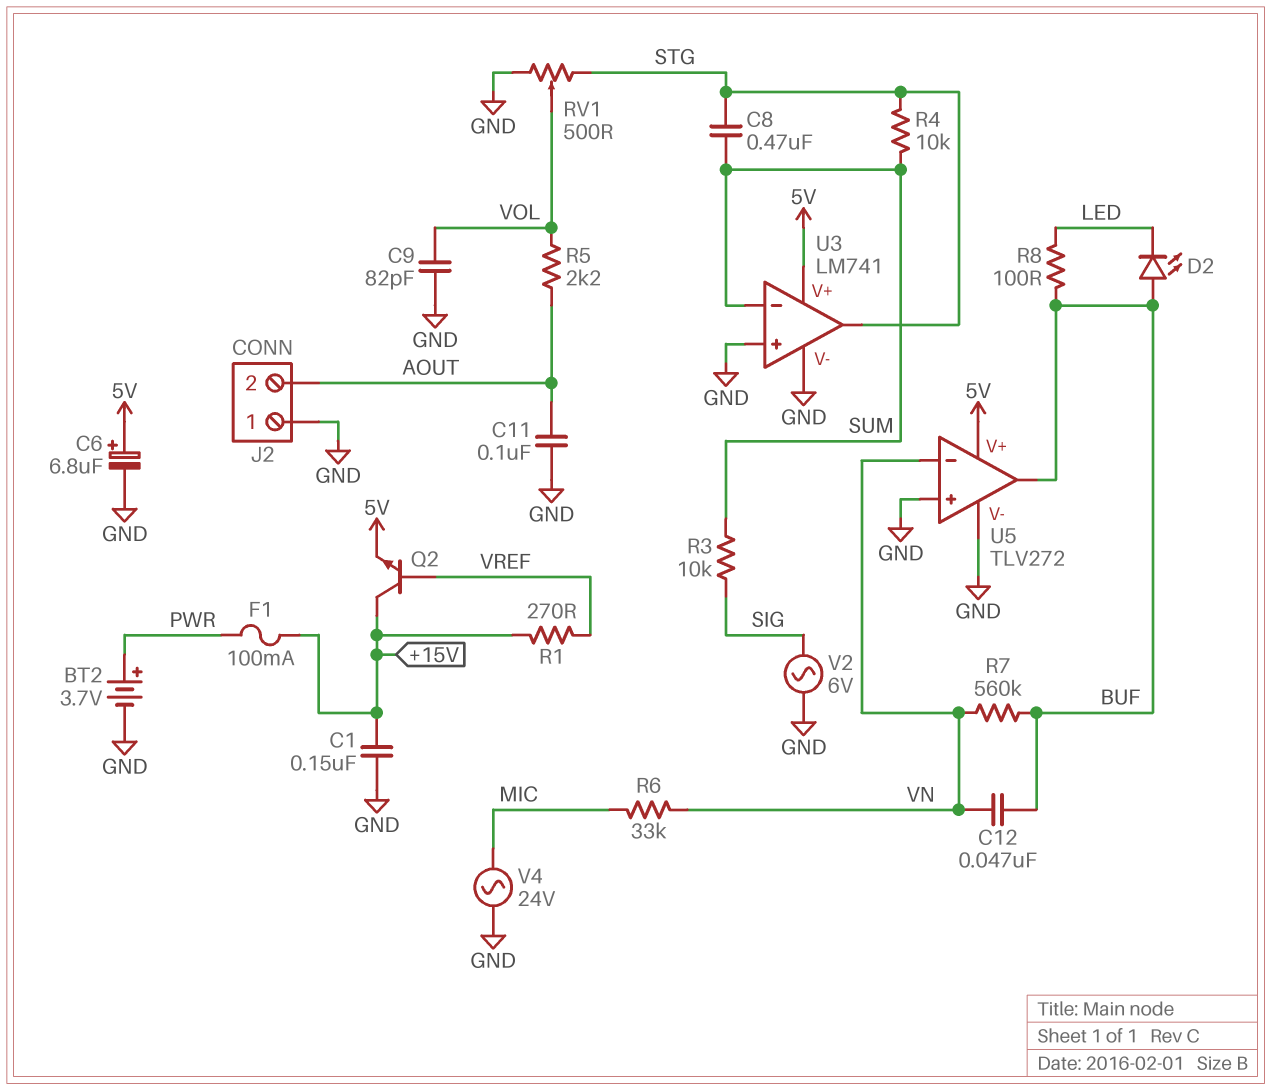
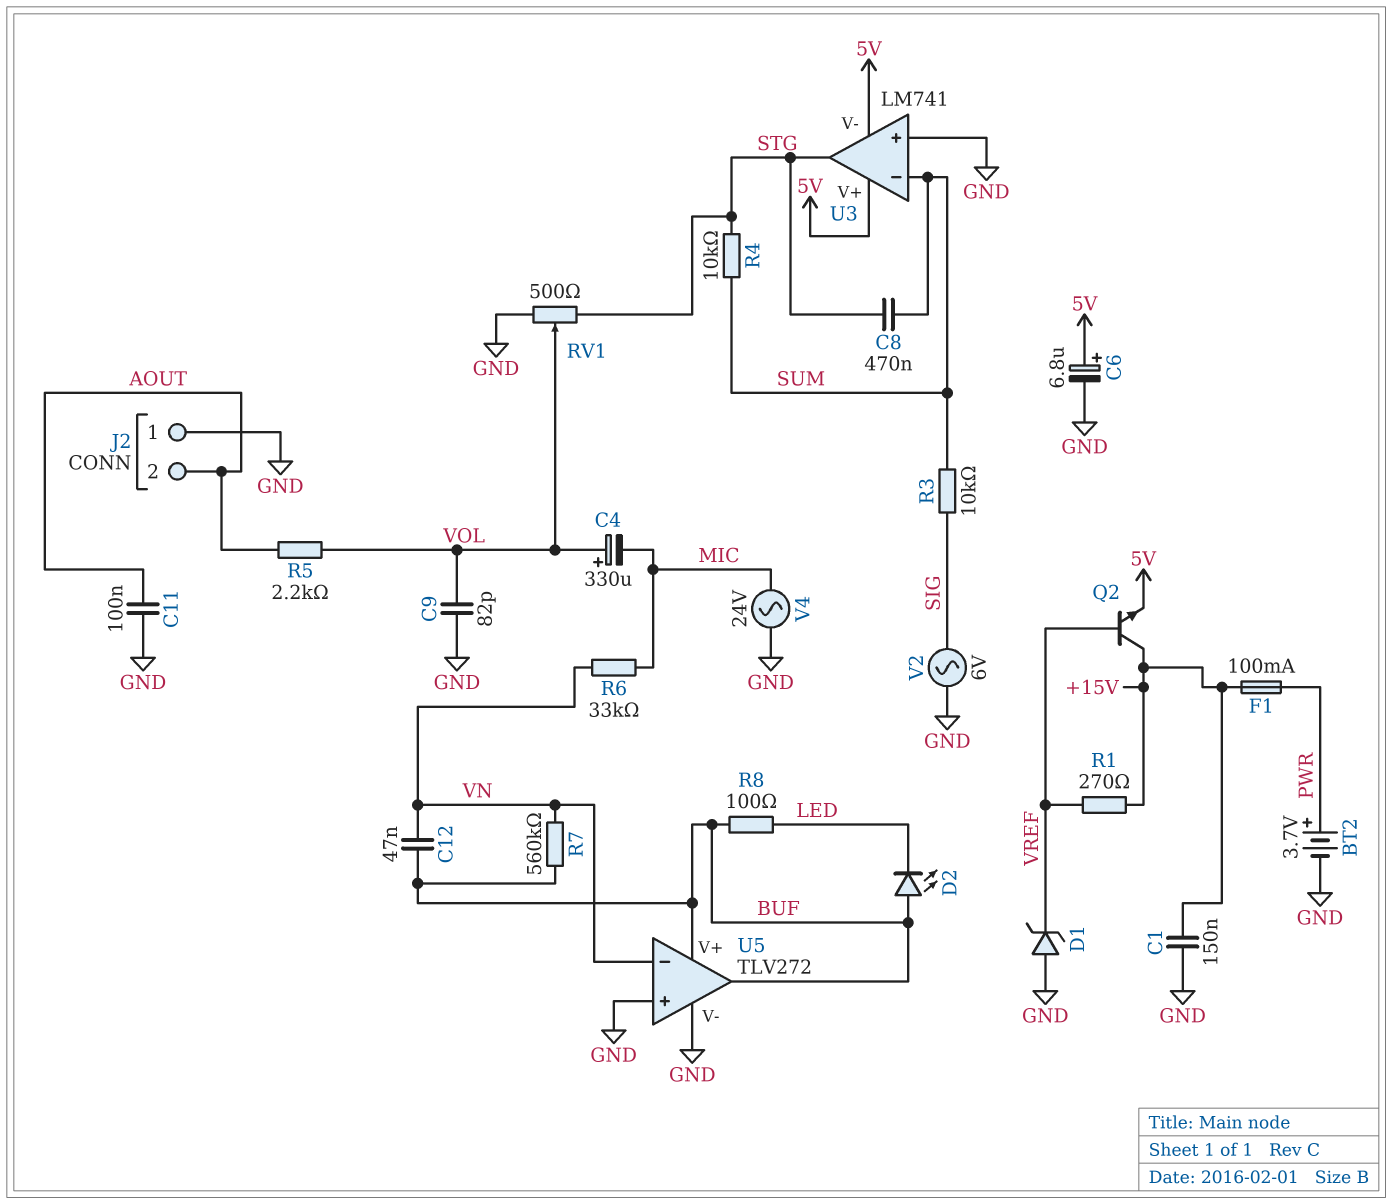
C4: none -> 330uF (plus VOL, minus MIC)
D1: none -> zener (A GND, K VREF)
U3 pin V-: GND -> 5V
U5 pin V+: 5V -> BUF

